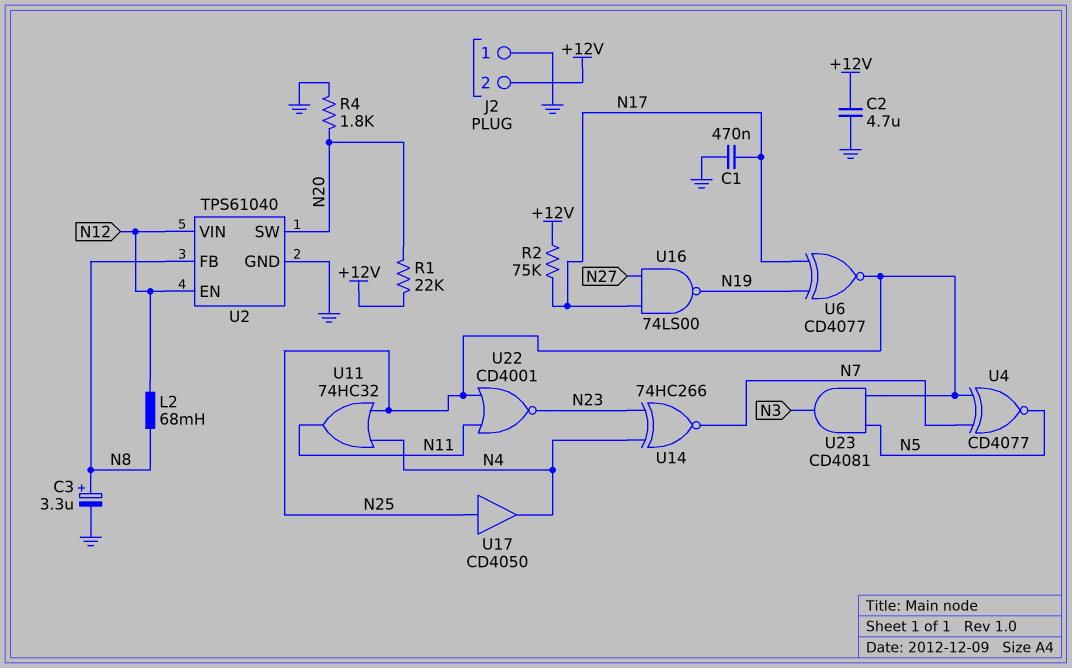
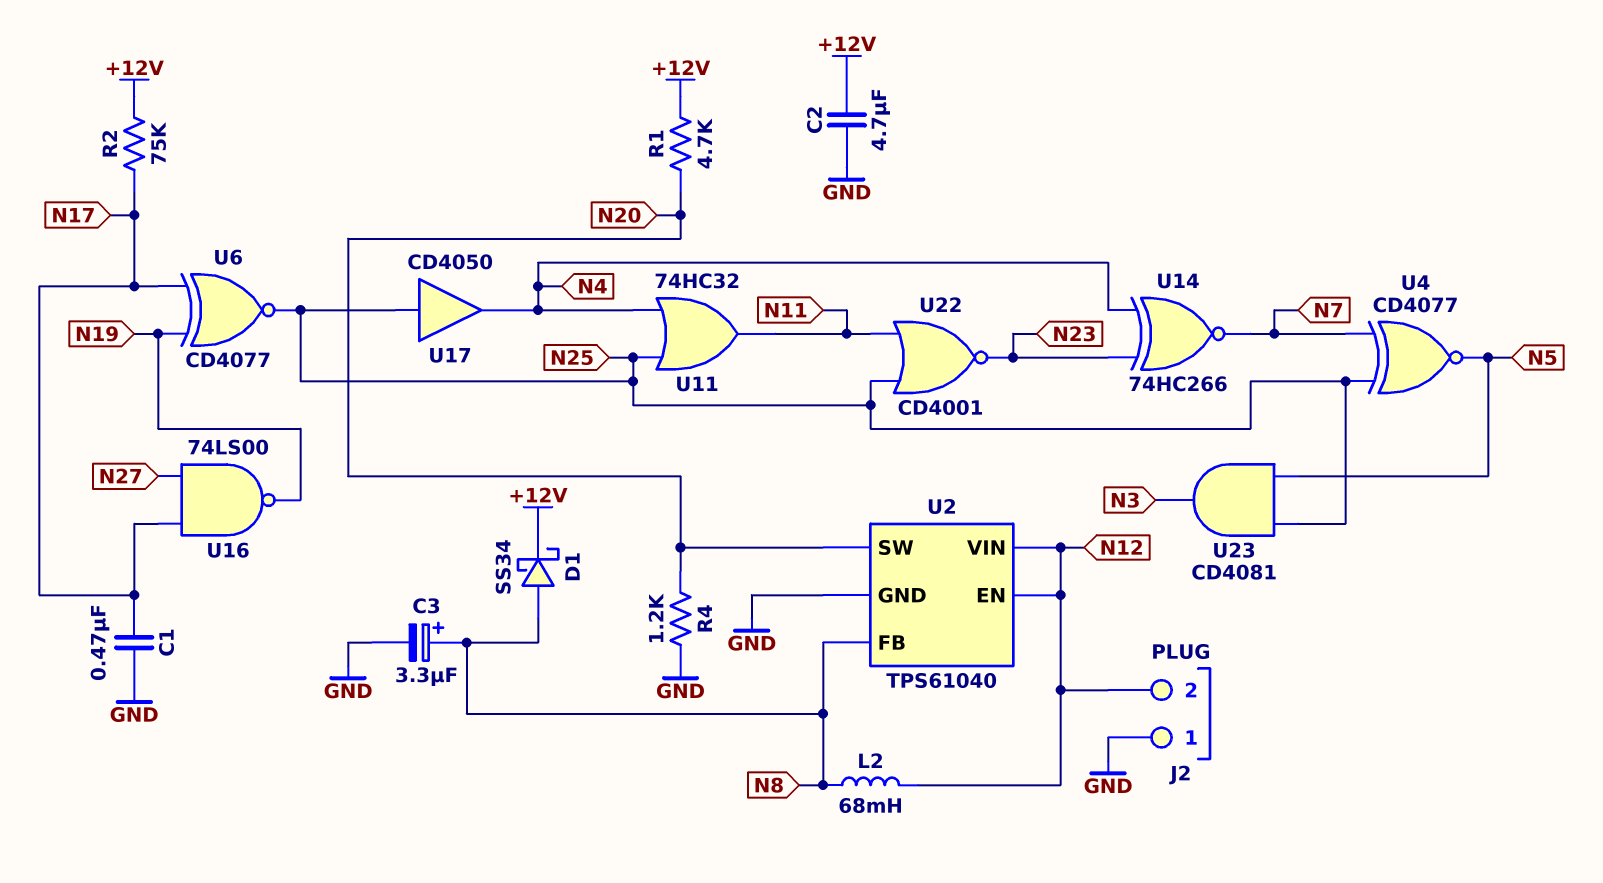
D1: none -> schottky SS34 (A N8, K +12V)
J2 pin 2: +12V -> N12
R1: 22k (+12V, N20) -> 4.7k (+12V, N20)
R4: 1.8k (GND, N20) -> 1.2k (GND, N20)

